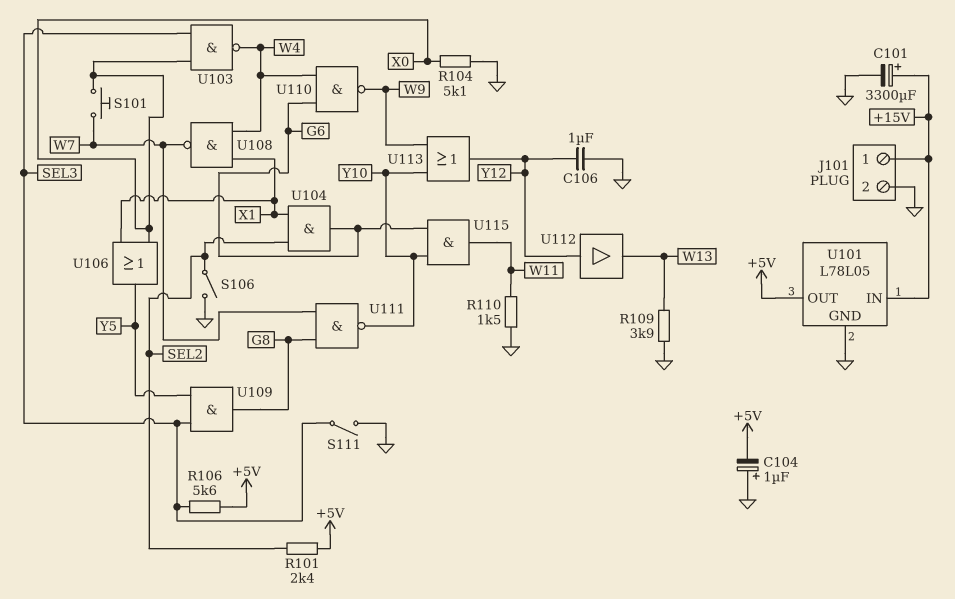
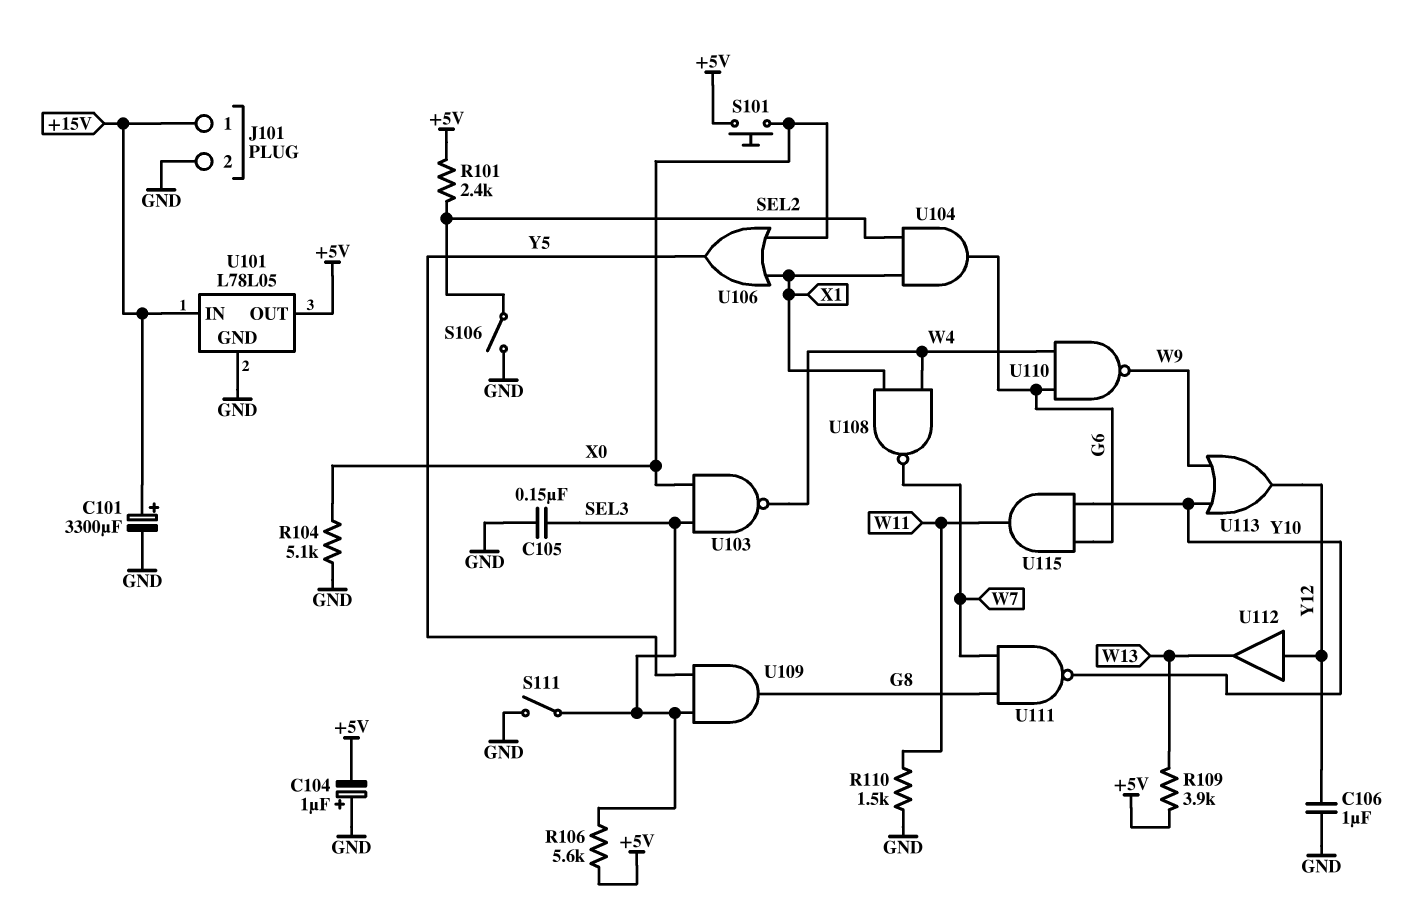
C105: none -> 150nF (GND, SEL3)
R109: 3.9k (GND, W13) -> 3.9k (+5V, W13)
S101: button (W7, X0) -> button (+5V, X0)

